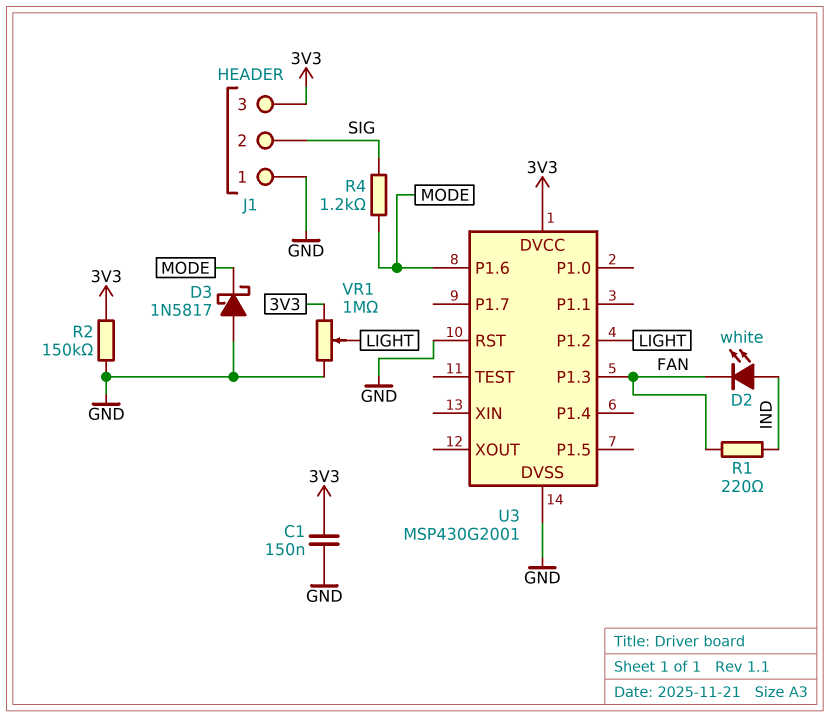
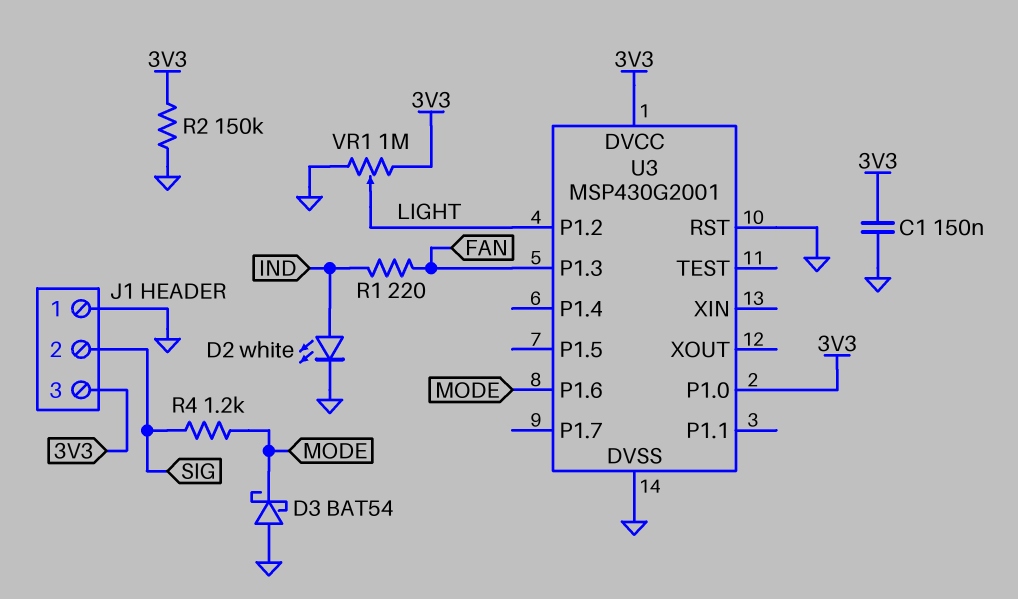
D2: LED white (A IND, K FAN) -> LED white (A IND, K GND)
D3: schottky 1N5817 (A GND, K MODE) -> schottky BAT54 (A GND, K MODE)
U3 pin P1.0: none -> 3V3

